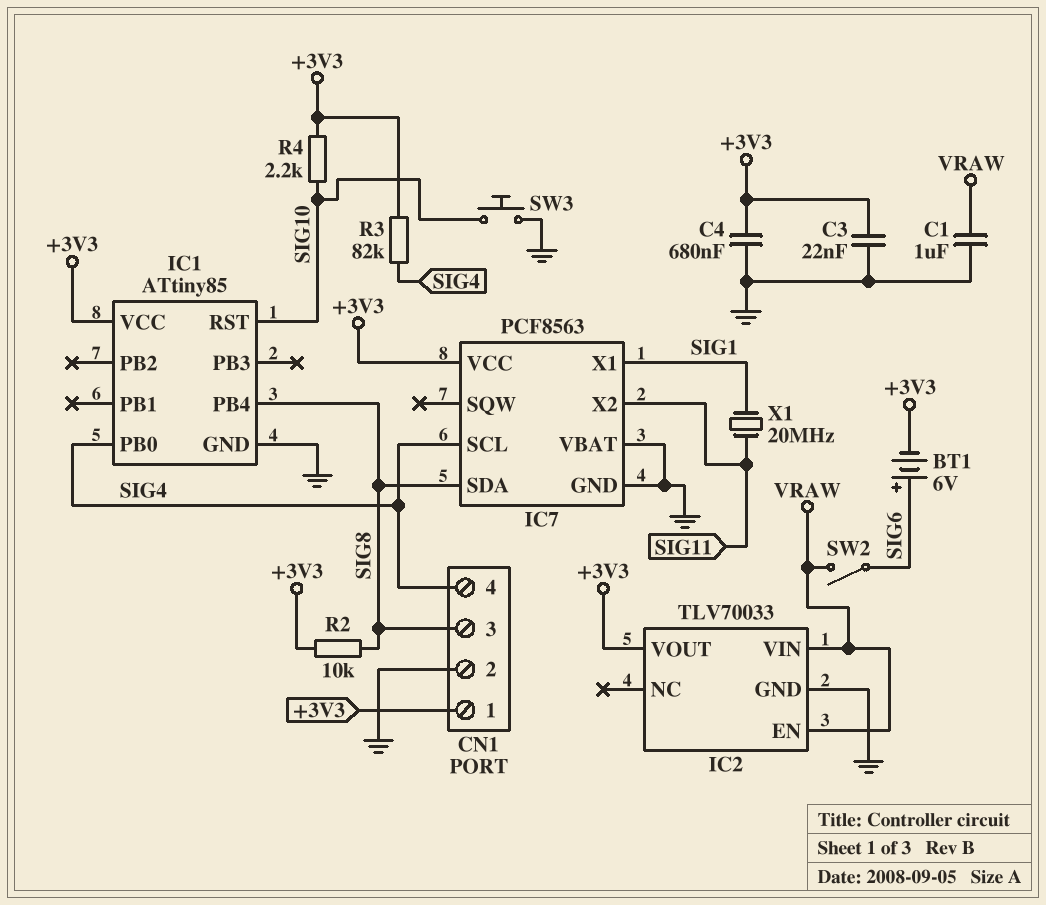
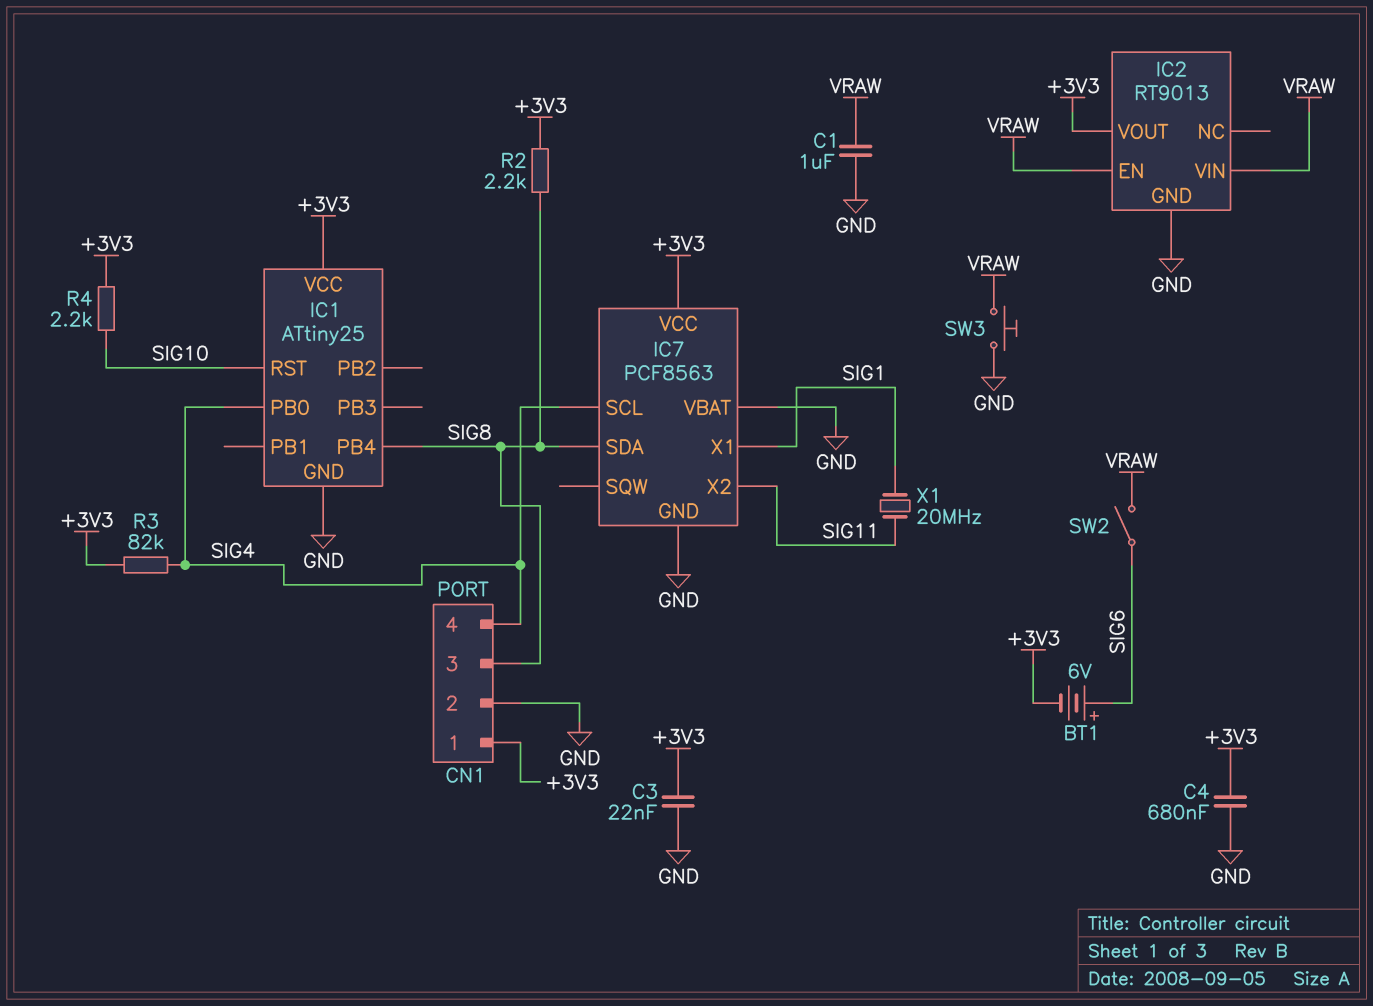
IC1: ATtiny85 -> ATtiny25
IC2: TLV70033 -> RT9013
R2: 10k (+3V3, SIG8) -> 2.2k (+3V3, SIG8)
SW3: button (GND, SIG10) -> button (GND, VRAW)

